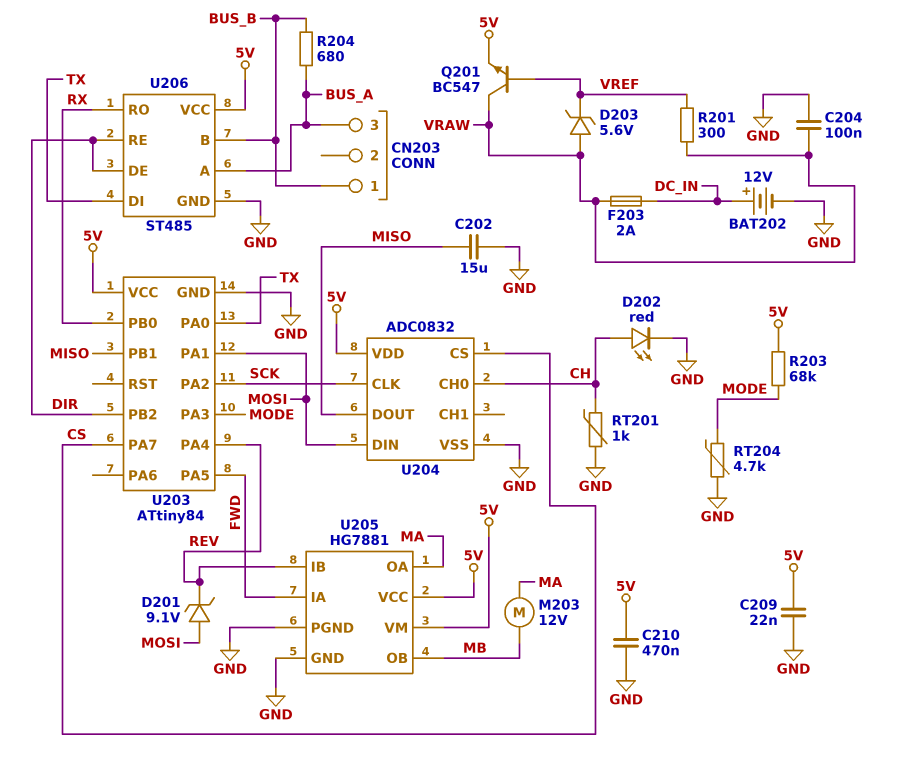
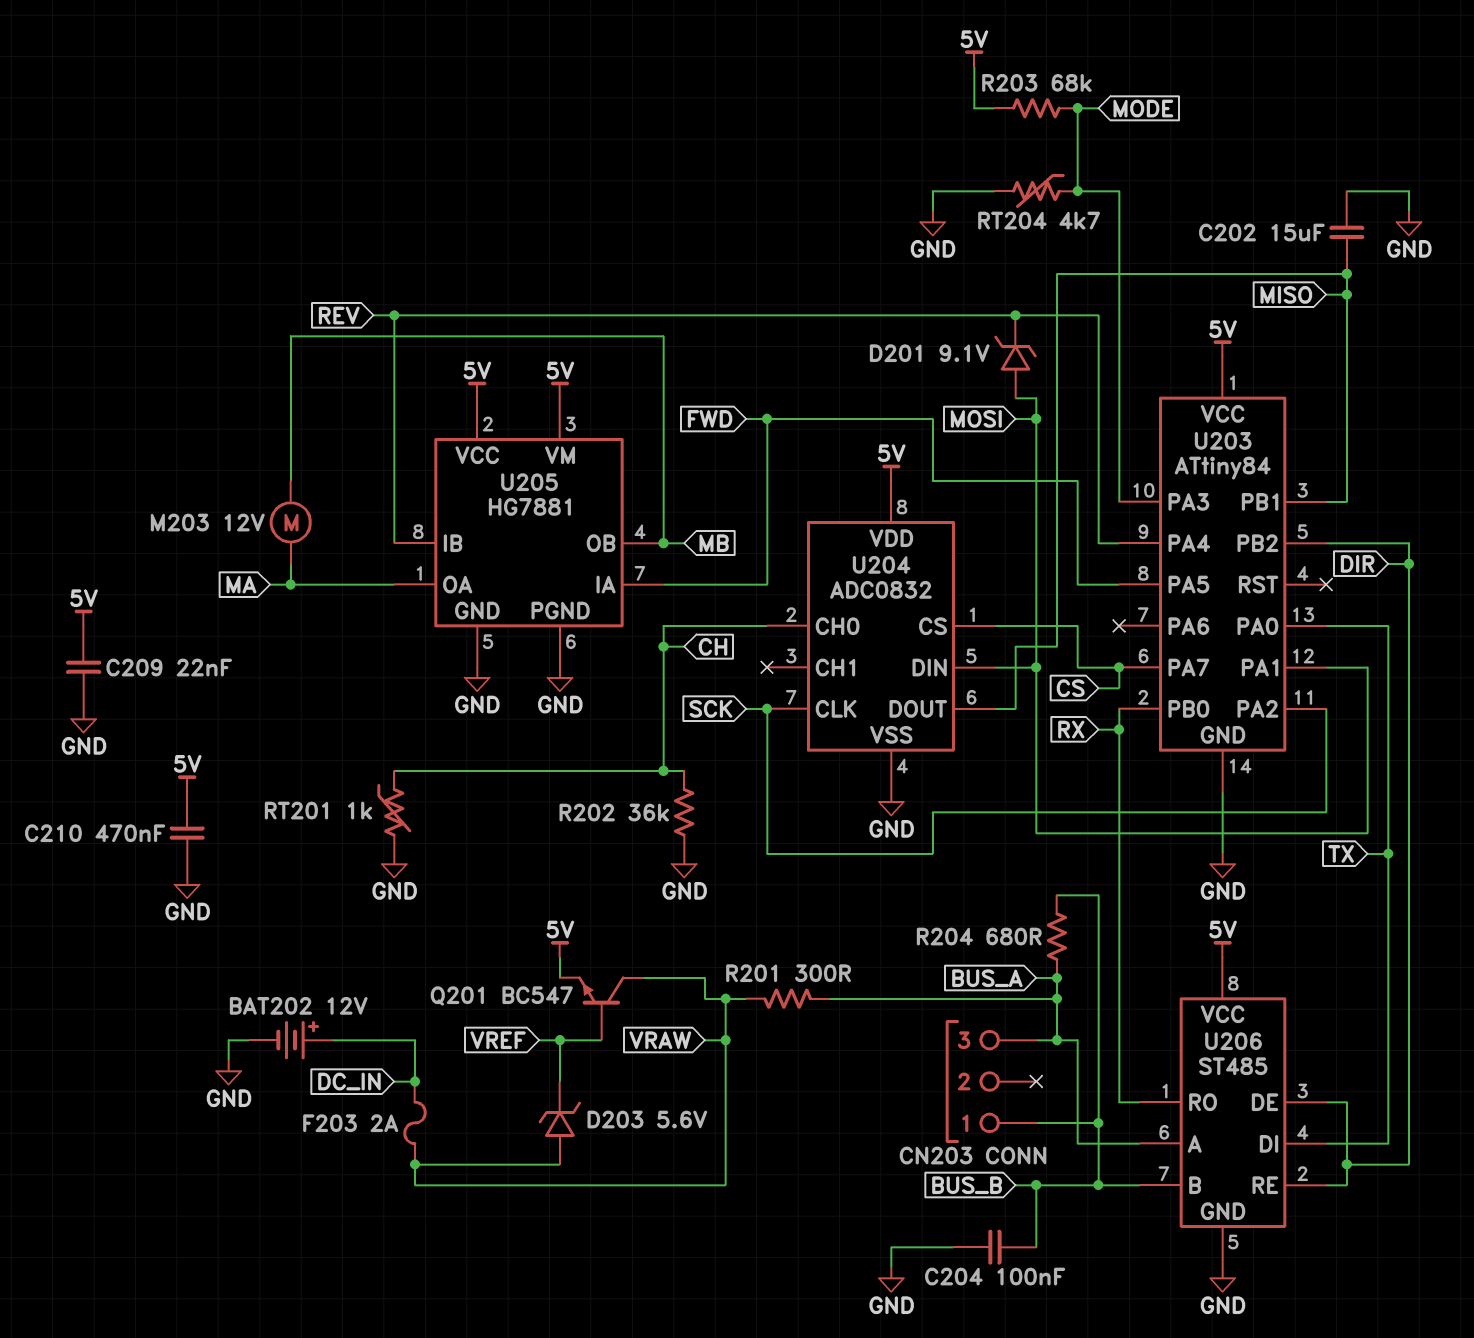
C204: 100nF (GND, VRAW) -> 100nF (BUS_B, GND)
D202: LED red (A CH, K GND) -> none
R201: 300 (VRAW, VREF) -> 300 (BUS_A, VRAW)
R202: none -> 36k (CH, GND)

